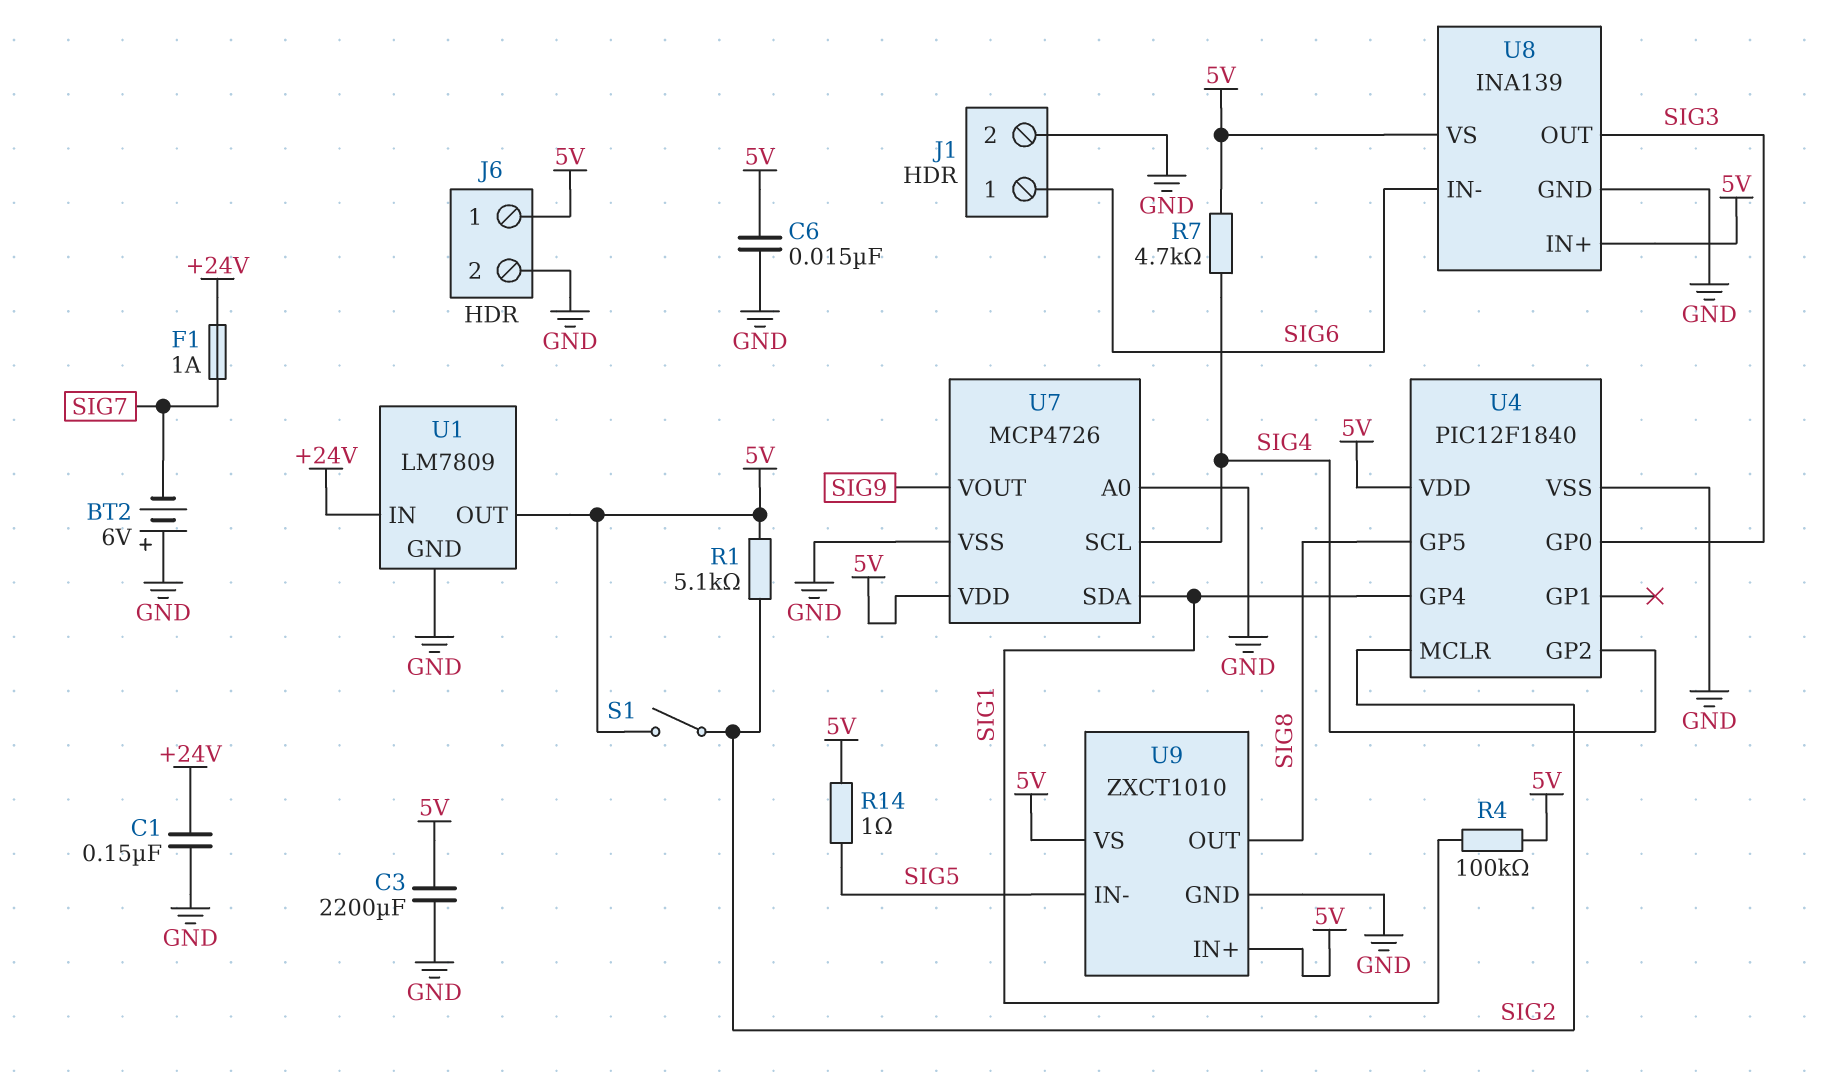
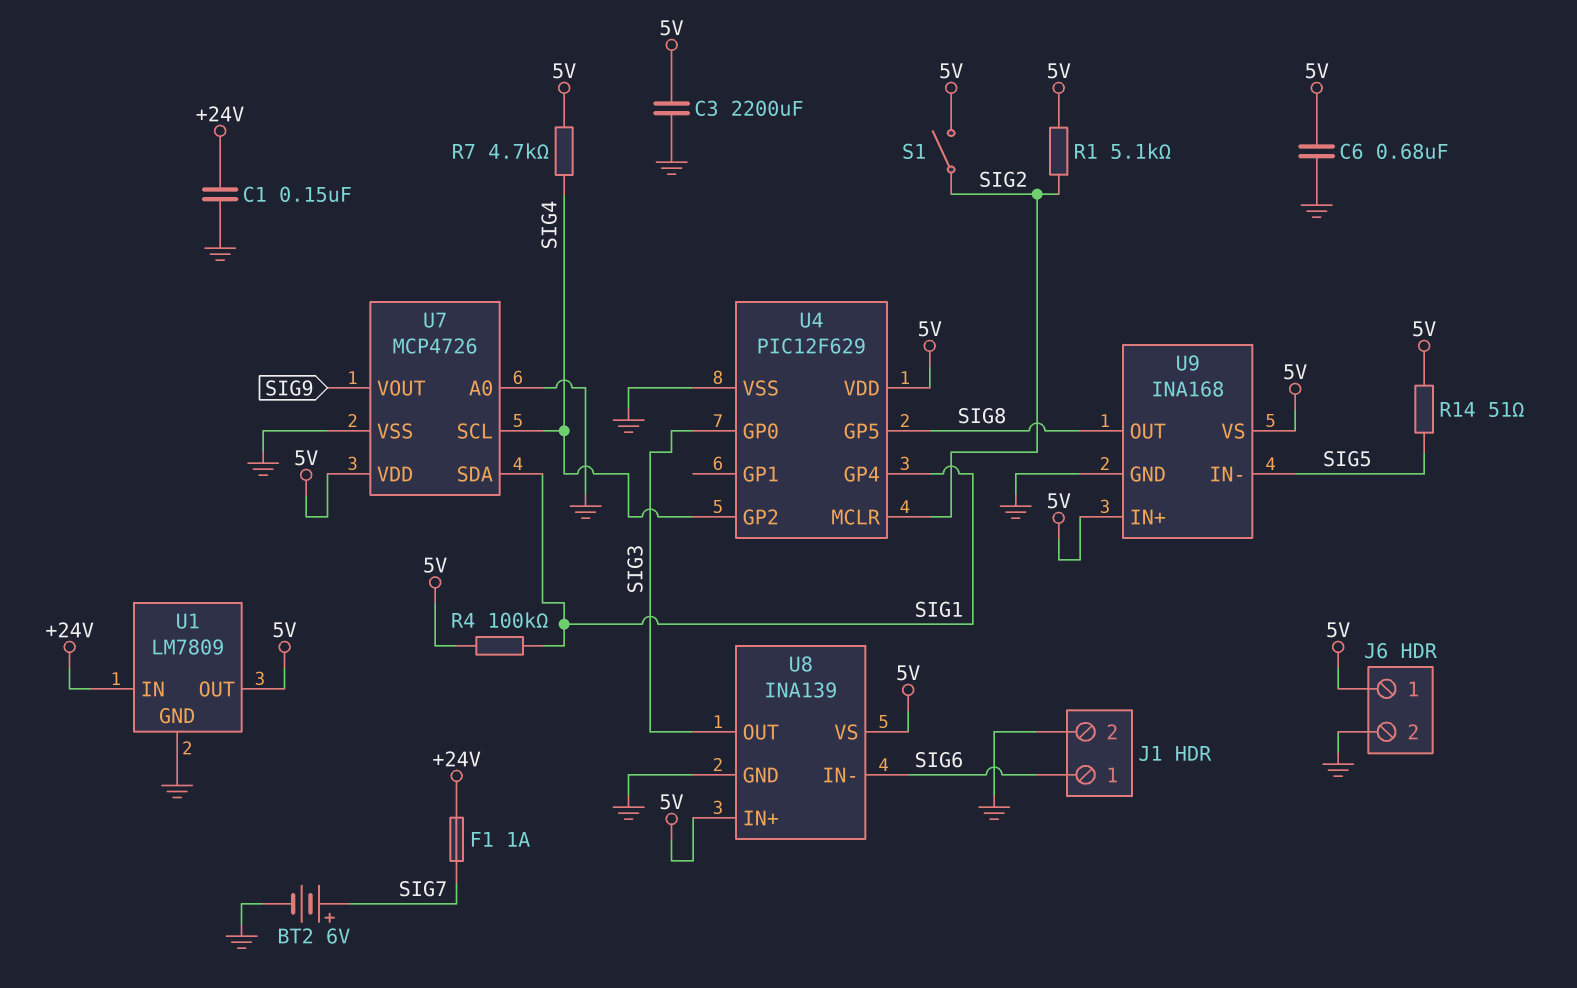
BT2: 6V (plus GND, minus SIG7) -> 6V (plus SIG7, minus GND)
C6: 15nF (5V, GND) -> 680nF (5V, GND)
R14: 1 (5V, SIG5) -> 51 (5V, SIG5)
U4: PIC12F1840 -> PIC12F629
U9: ZXCT1010 -> INA168

